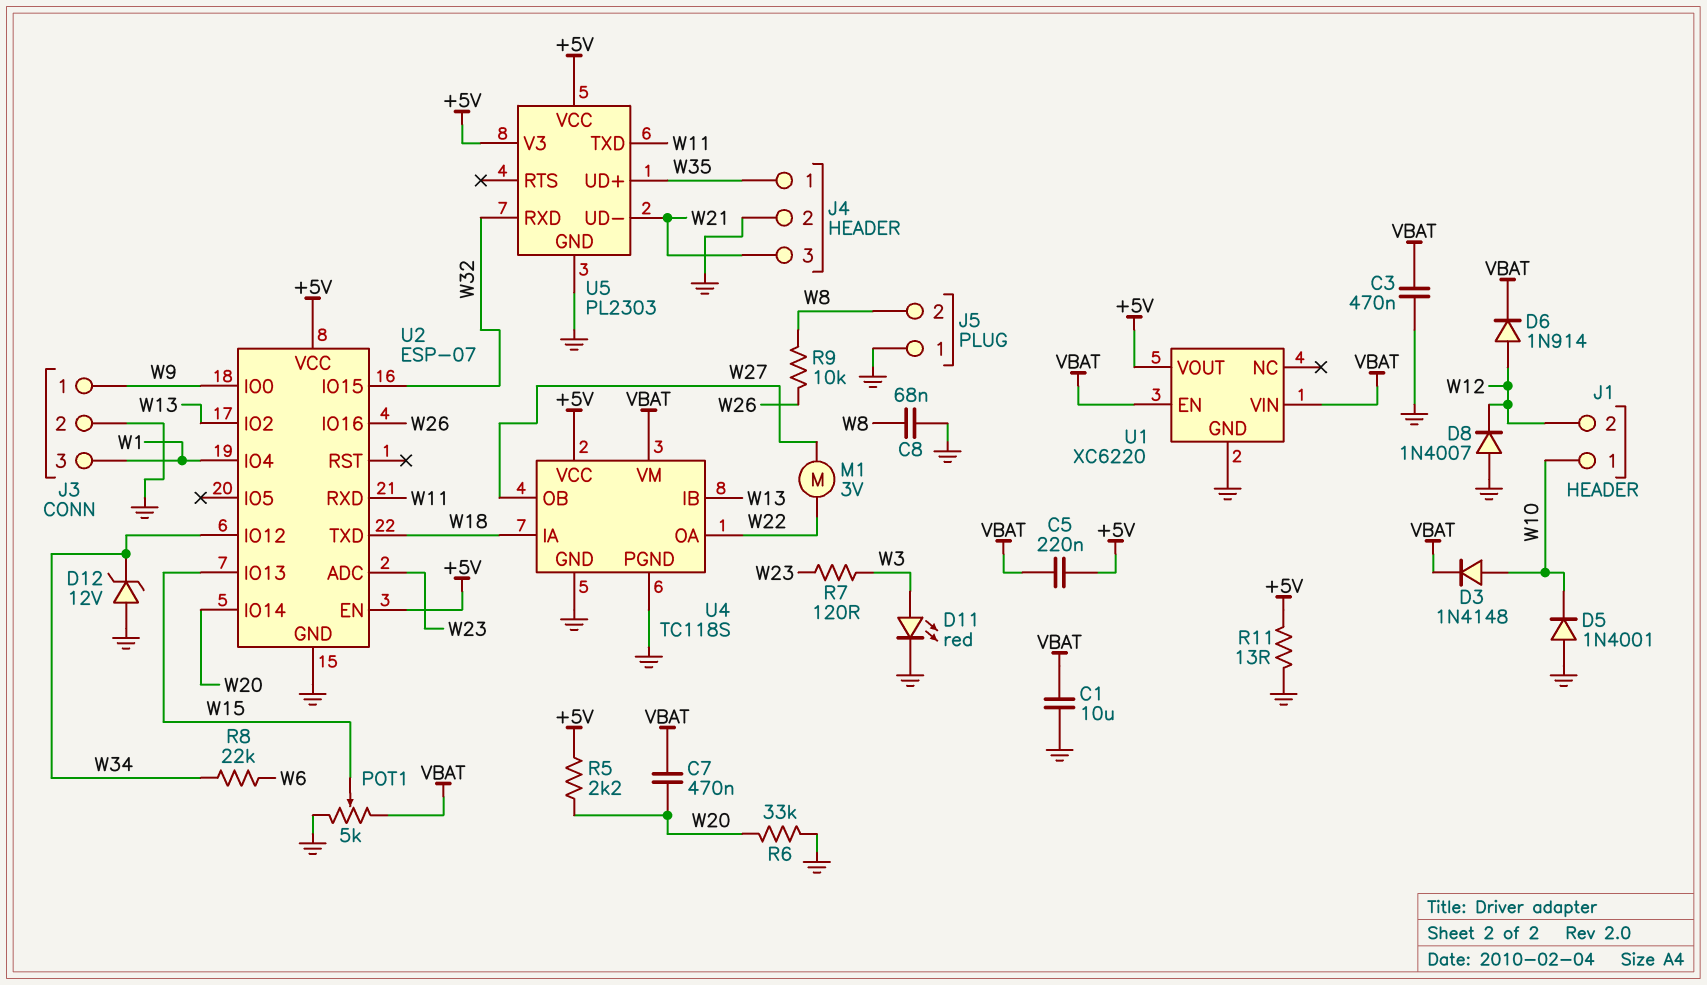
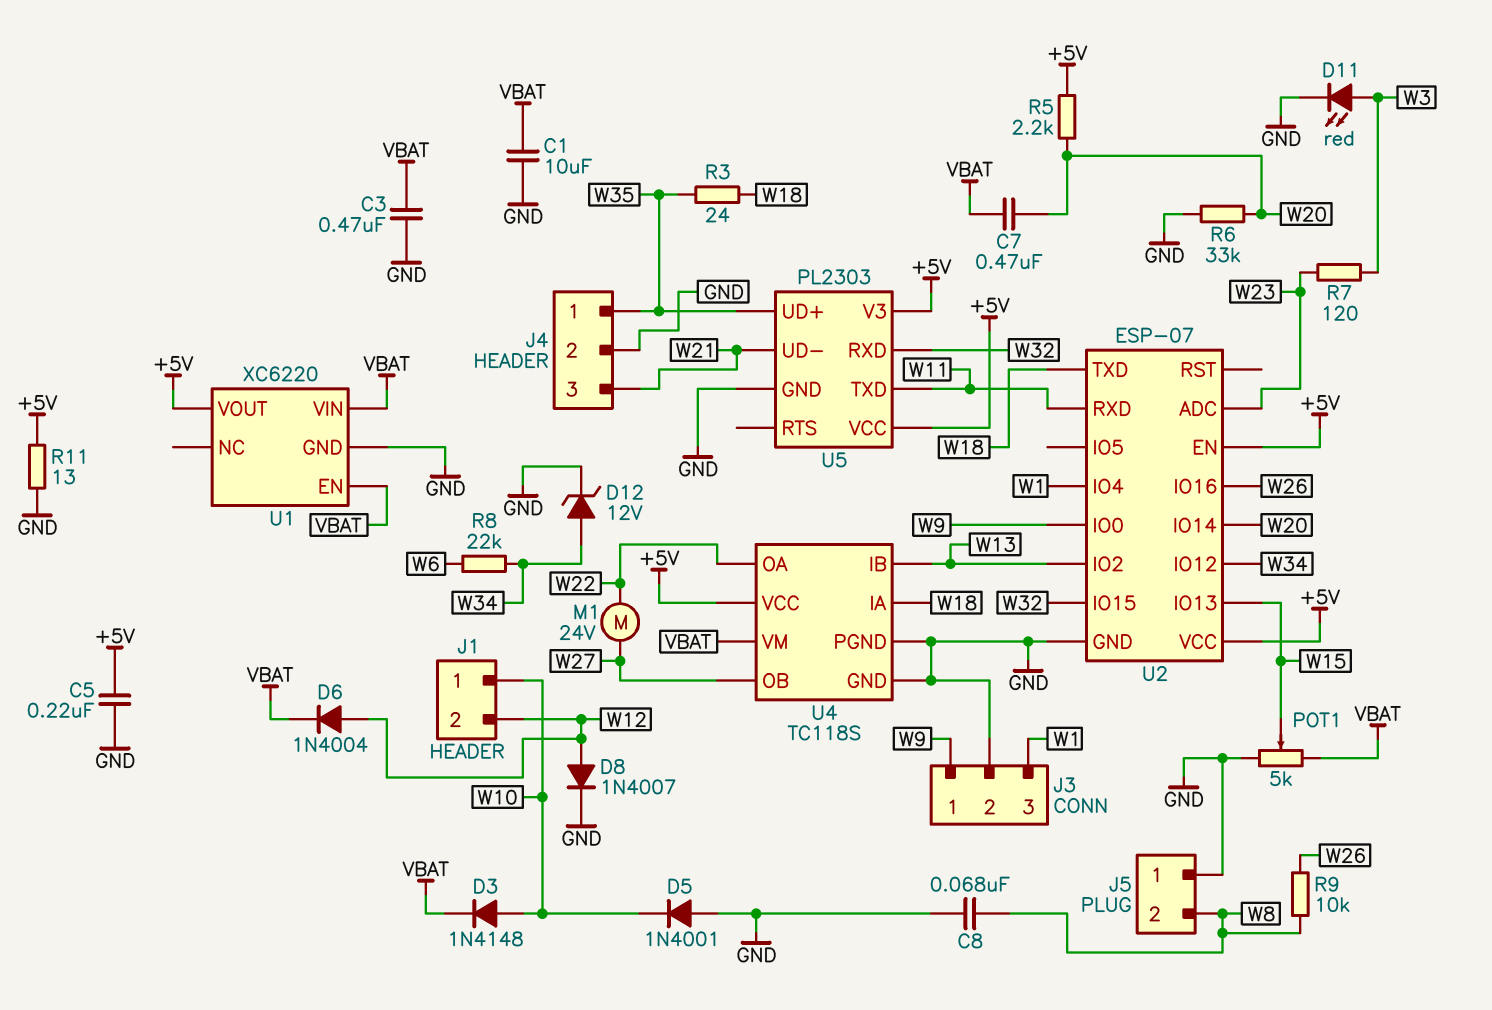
C5: 220nF (+5V, VBAT) -> 220nF (+5V, GND)
D6: diode 1N914 (A W12, K VBAT) -> diode 1N4004 (A W12, K VBAT)
D8: diode 1N4007 (A GND, K W12) -> diode 1N4007 (A W12, K GND)
D12: zener 12V (A GND, K W34) -> zener 12V (A W34, K GND)
M1: motor 3V (W22, W27) -> motor 24V (W22, W27)
R3: none -> 24 (W18, W35)

